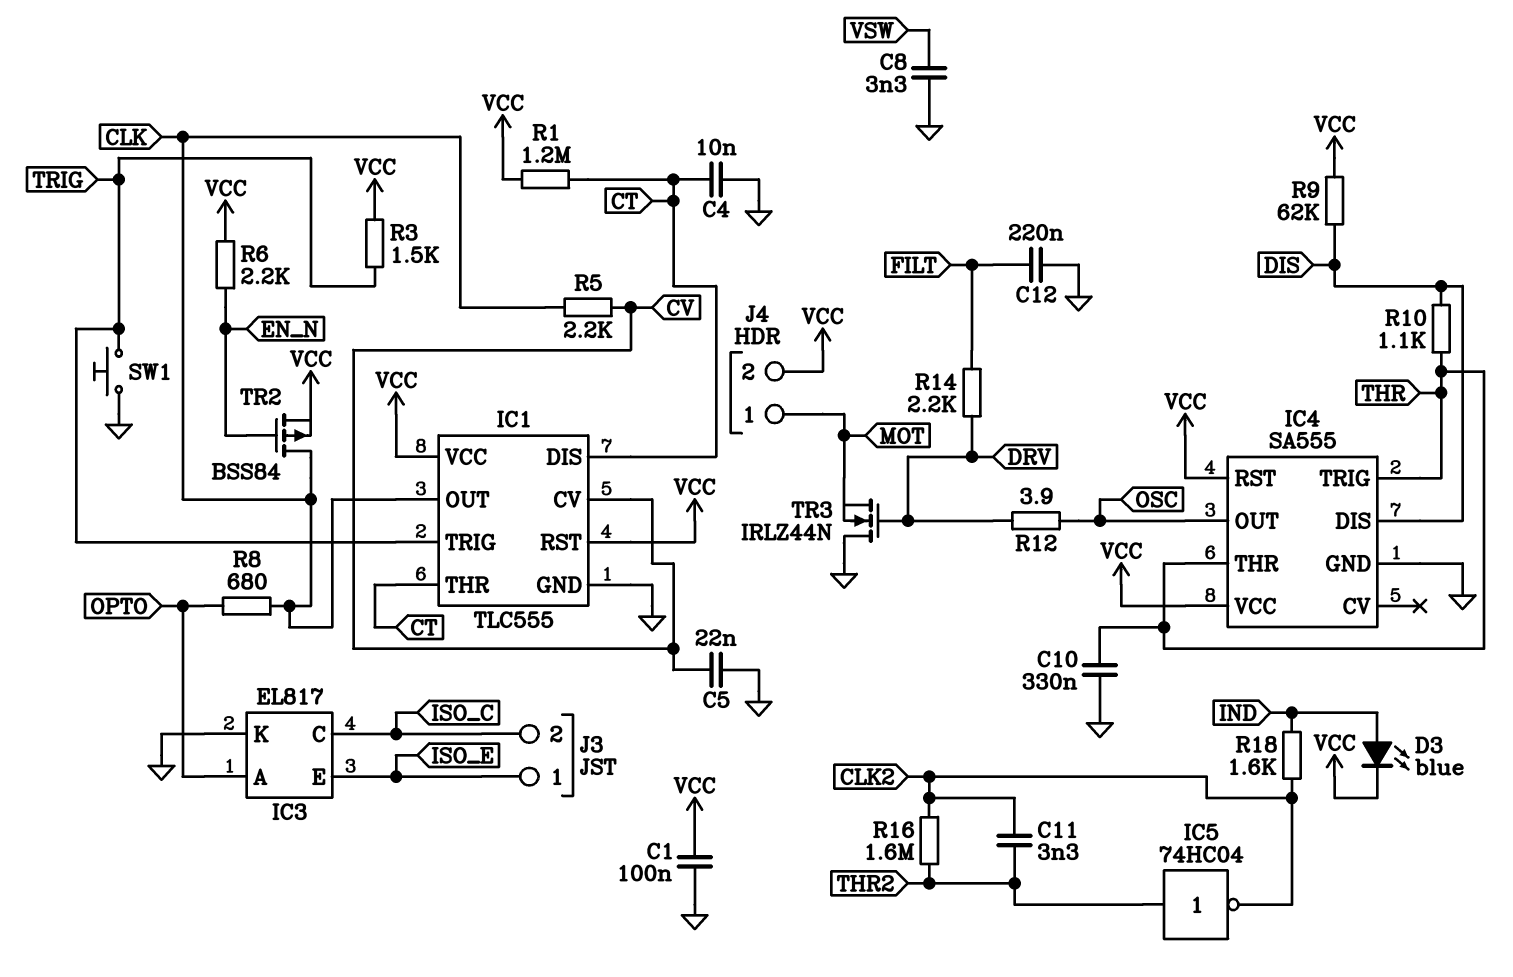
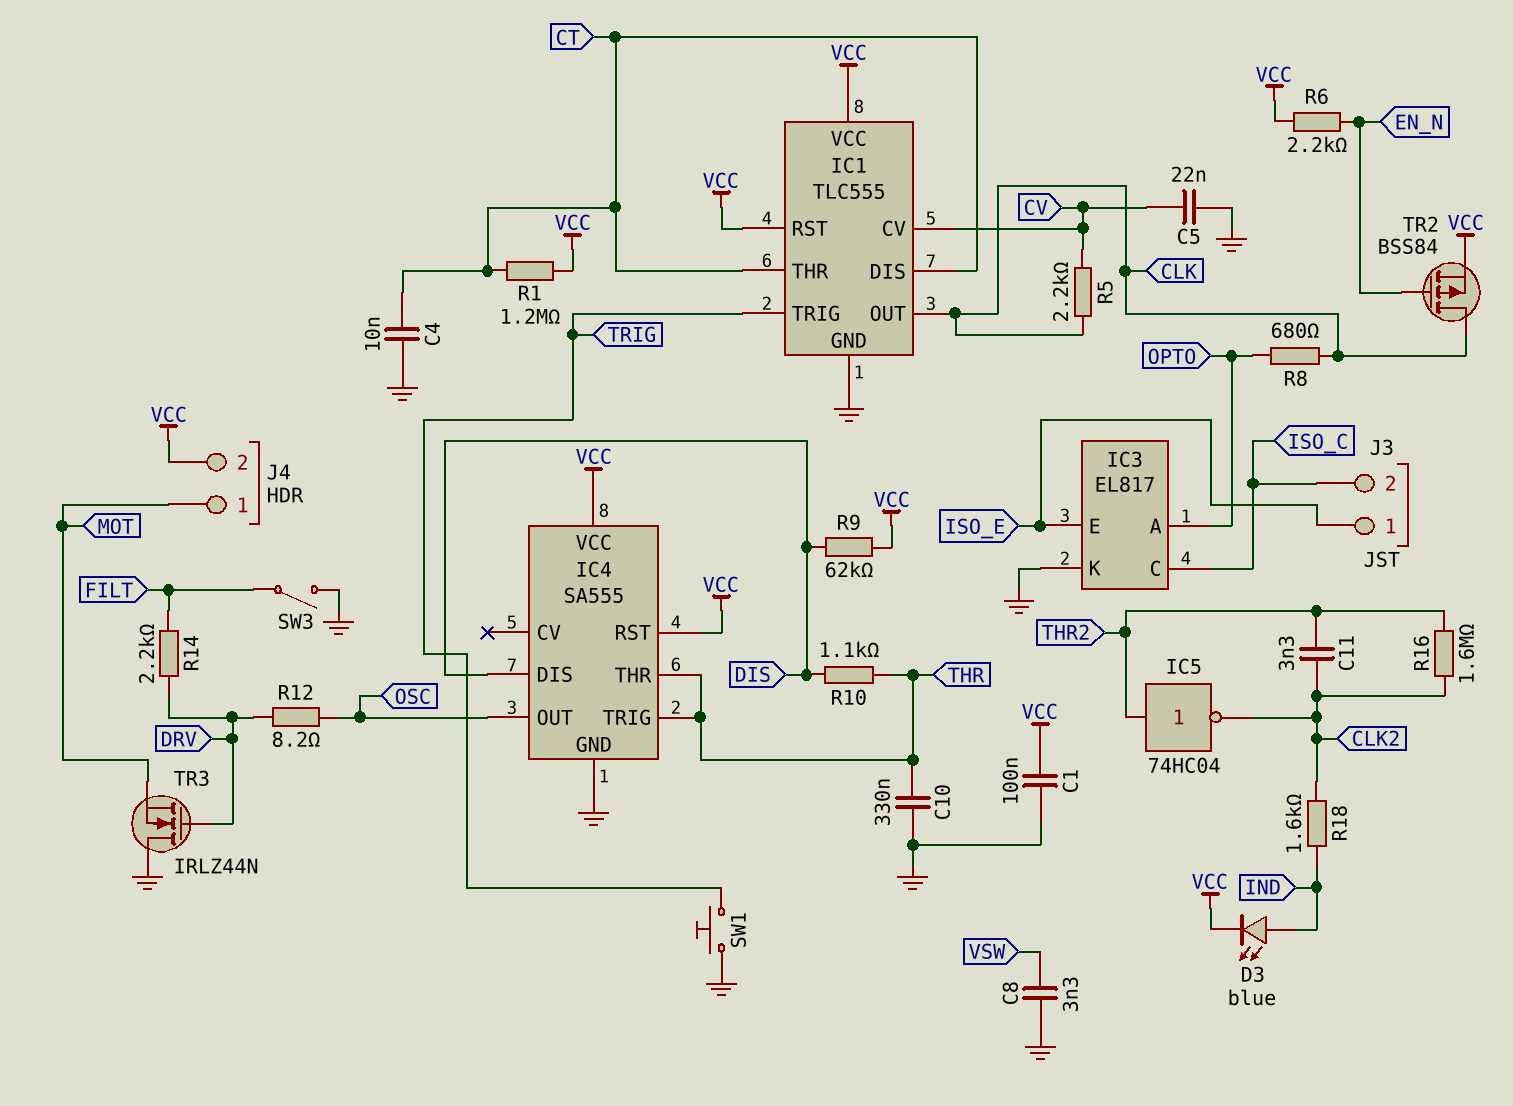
C12: 220nF (FILT, GND) -> none
R3: 1.5k (TRIG, VCC) -> none
R12: 3.9 (DRV, OSC) -> 8.2 (DRV, OSC)
SW3: none -> switch (FILT, GND)

